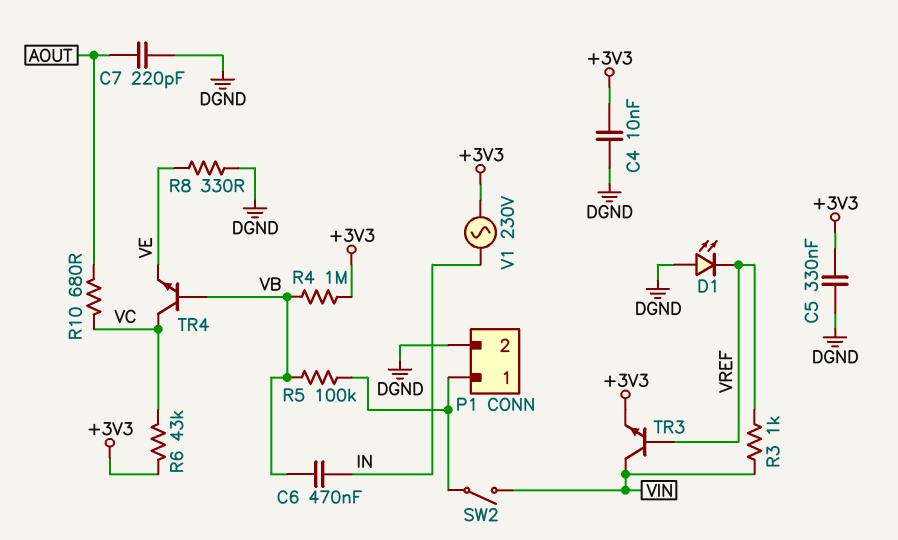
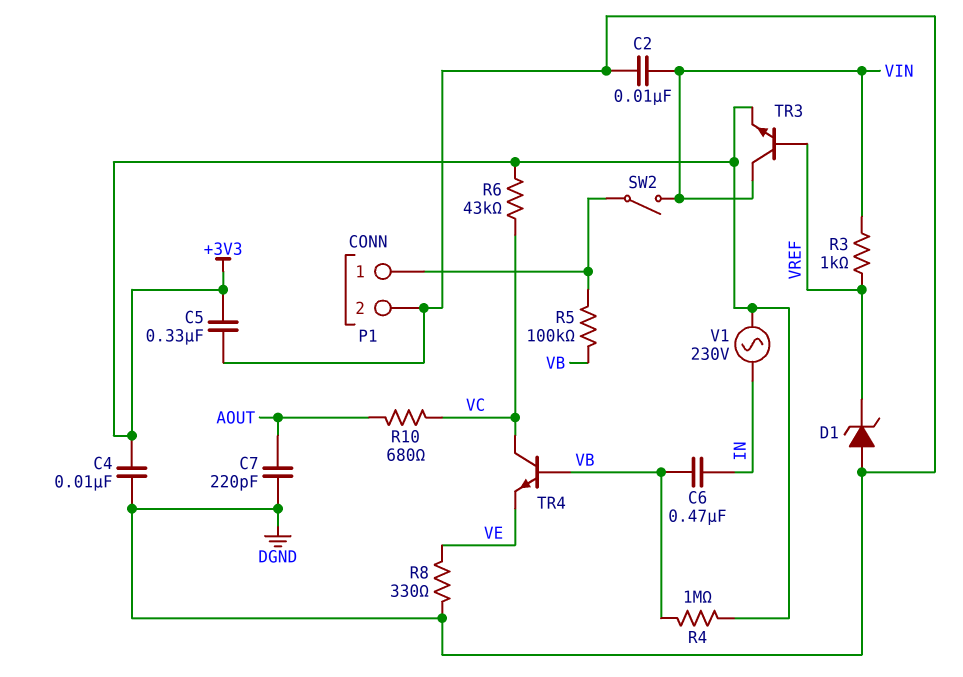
C2: none -> 10nF (DGND, VIN)
D1: LED (A DGND, K VREF) -> zener (A DGND, K VREF)

